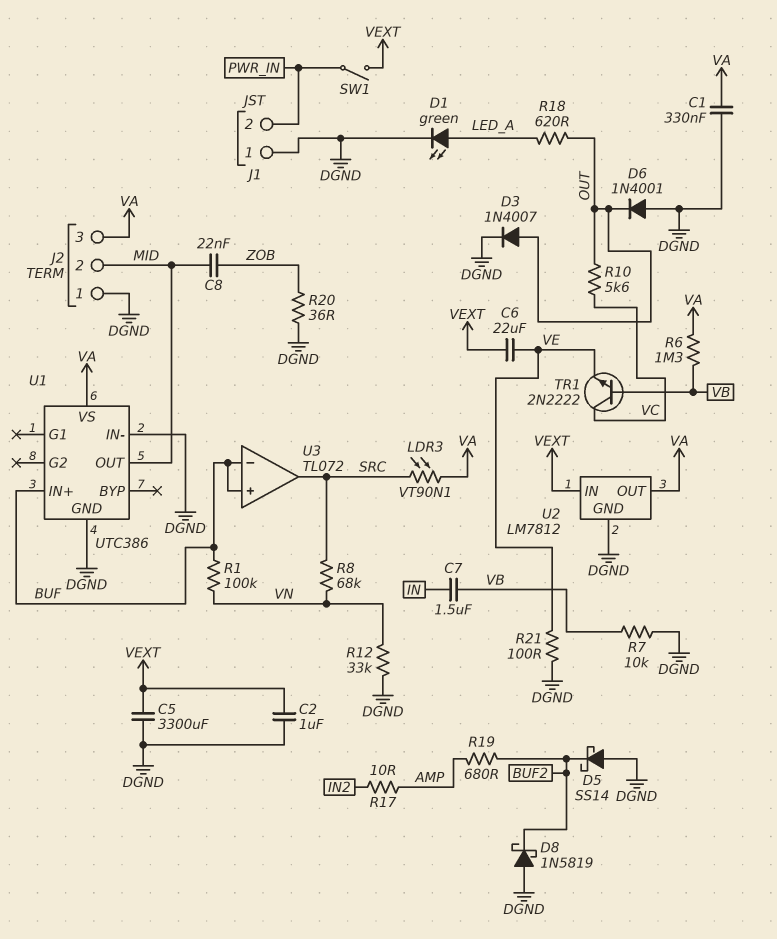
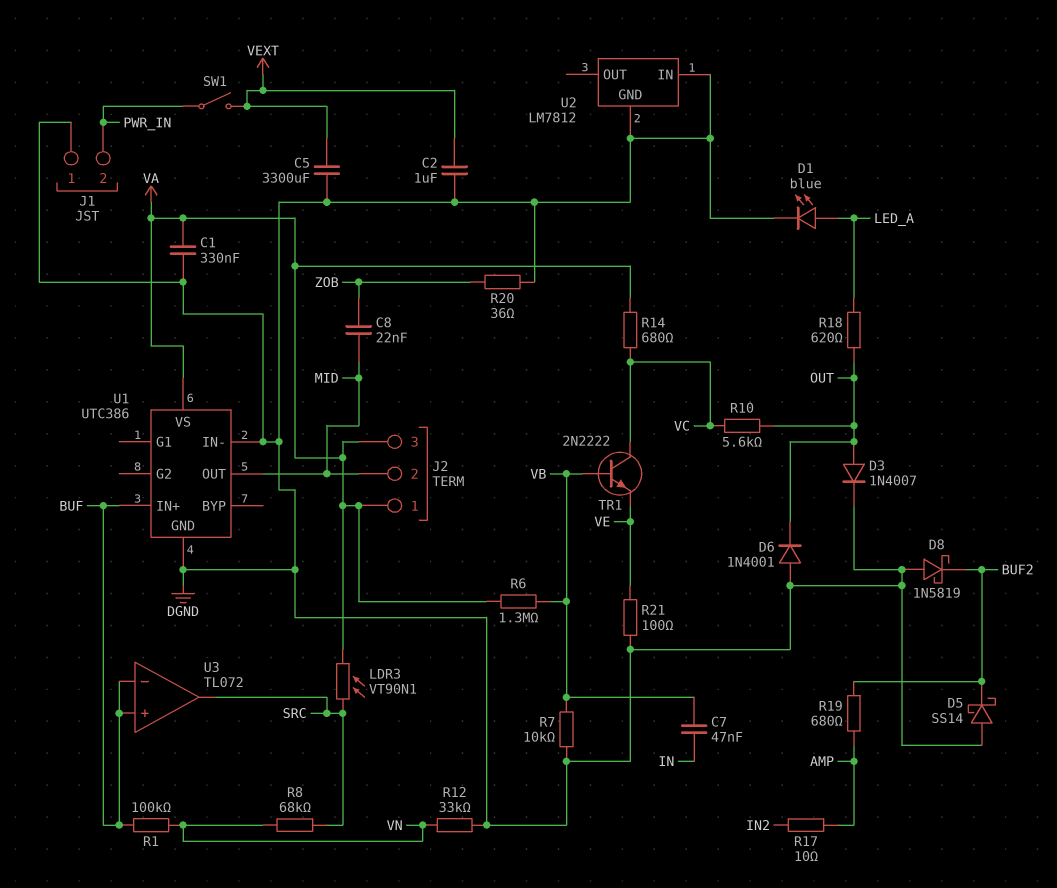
C6: 22uF (VE, VEXT) -> none
C7: 1.5uF (IN, VB) -> 47nF (IN, VB)
D1: LED green (A LED_A, K DGND) -> LED blue (A LED_A, K DGND)
J2 pin 1: DGND -> VA
R14: none -> 680 (VA, VC)
U2 pin IN: VEXT -> DGND
U2 pin OUT: VA -> none

